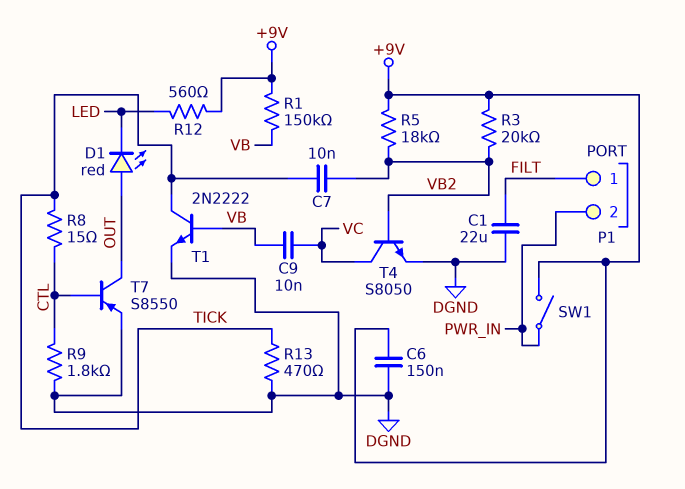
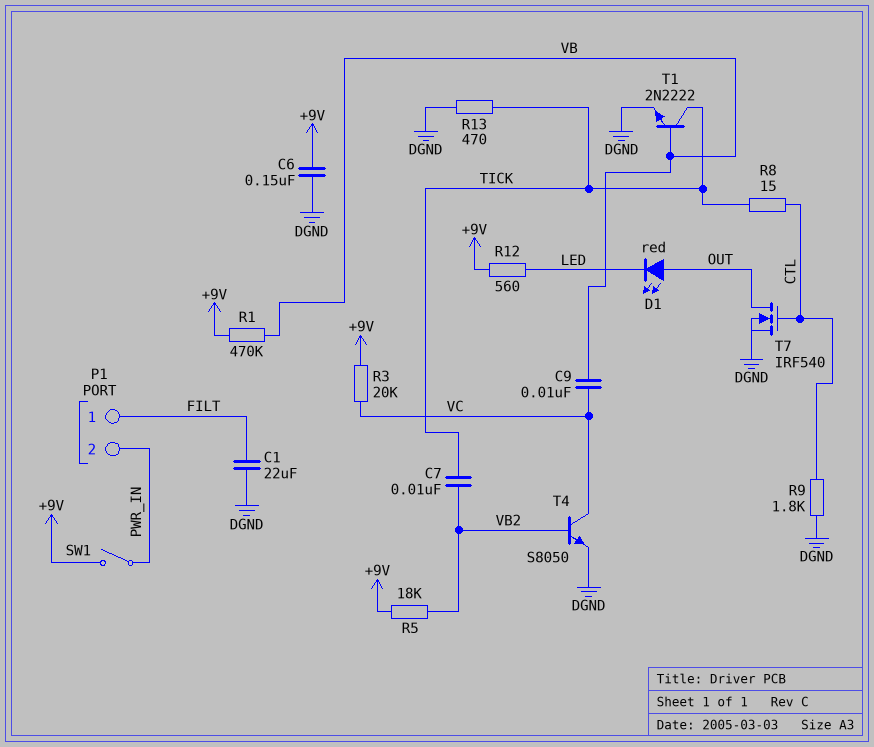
R1: 150k (+9V, VB) -> 470k (+9V, VB)
R3: 20k (+9V, VB2) -> 20k (+9V, VC)
T7: PNP S8550 (B CTL, C OUT, E DGND) -> NMOS IRF540 (G CTL, D OUT, S DGND)

